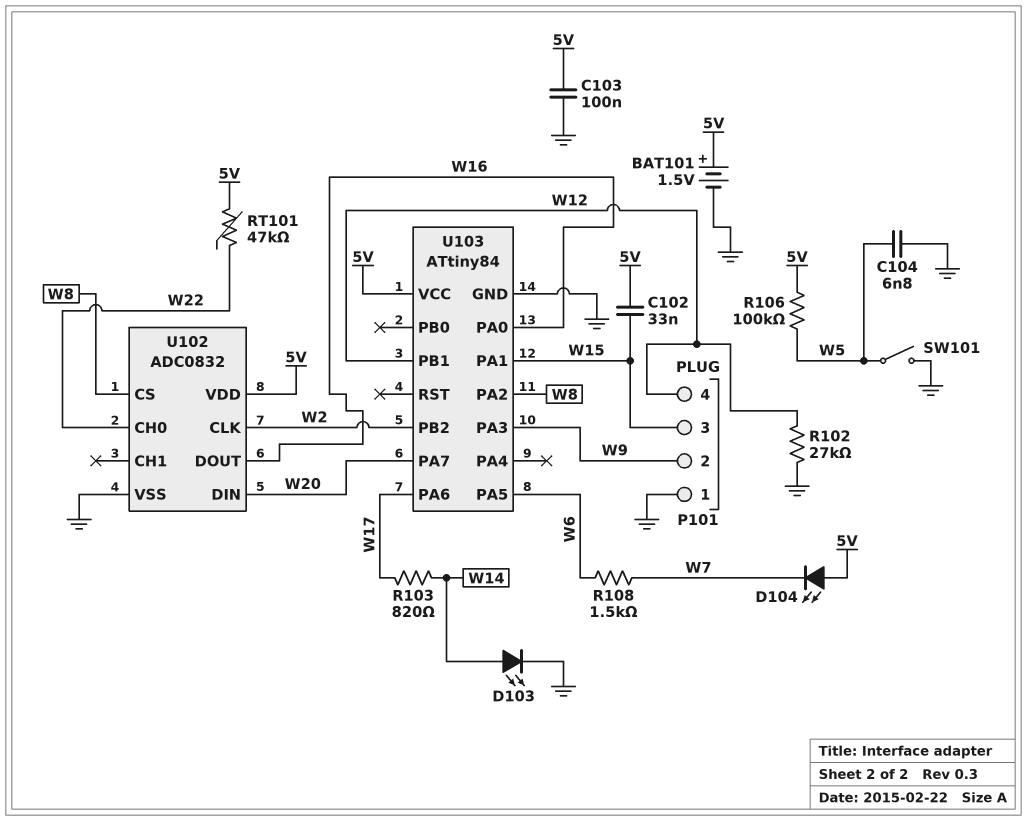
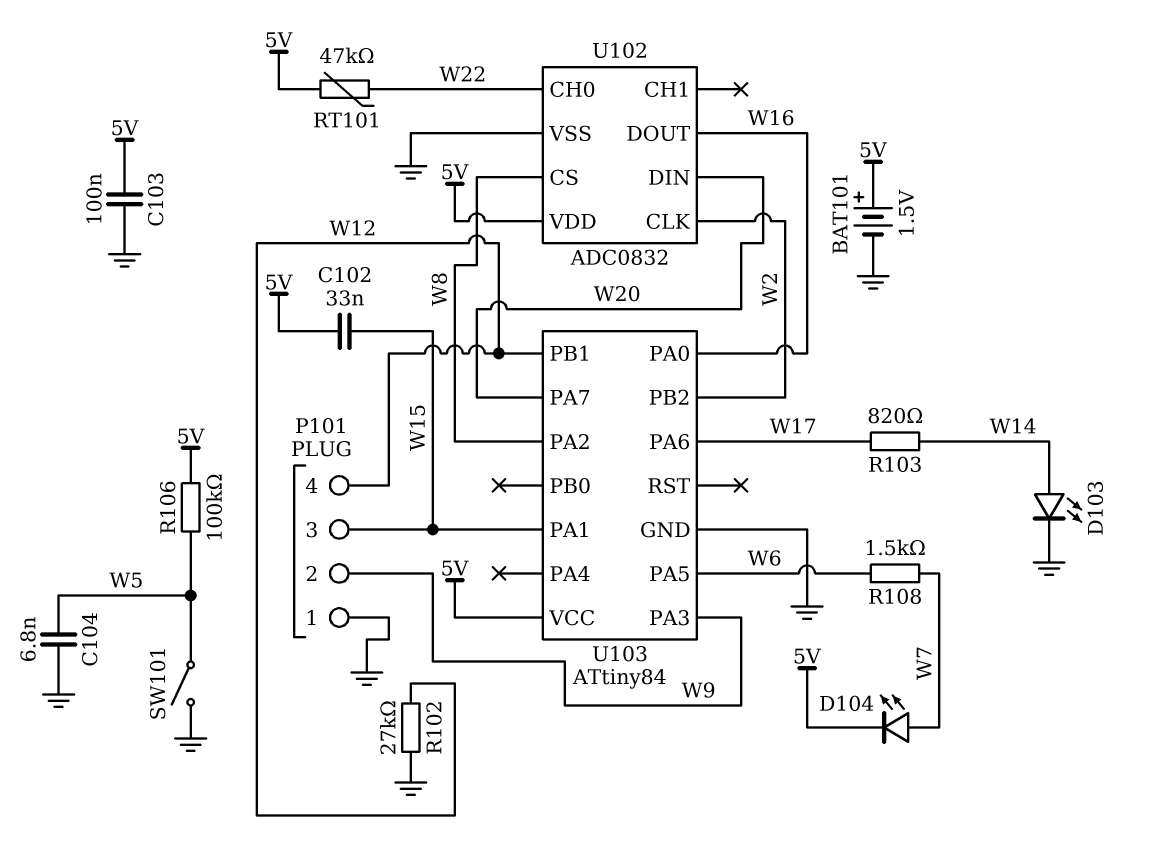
D104: LED (A 5V, K W7) -> LED (A W7, K 5V)

